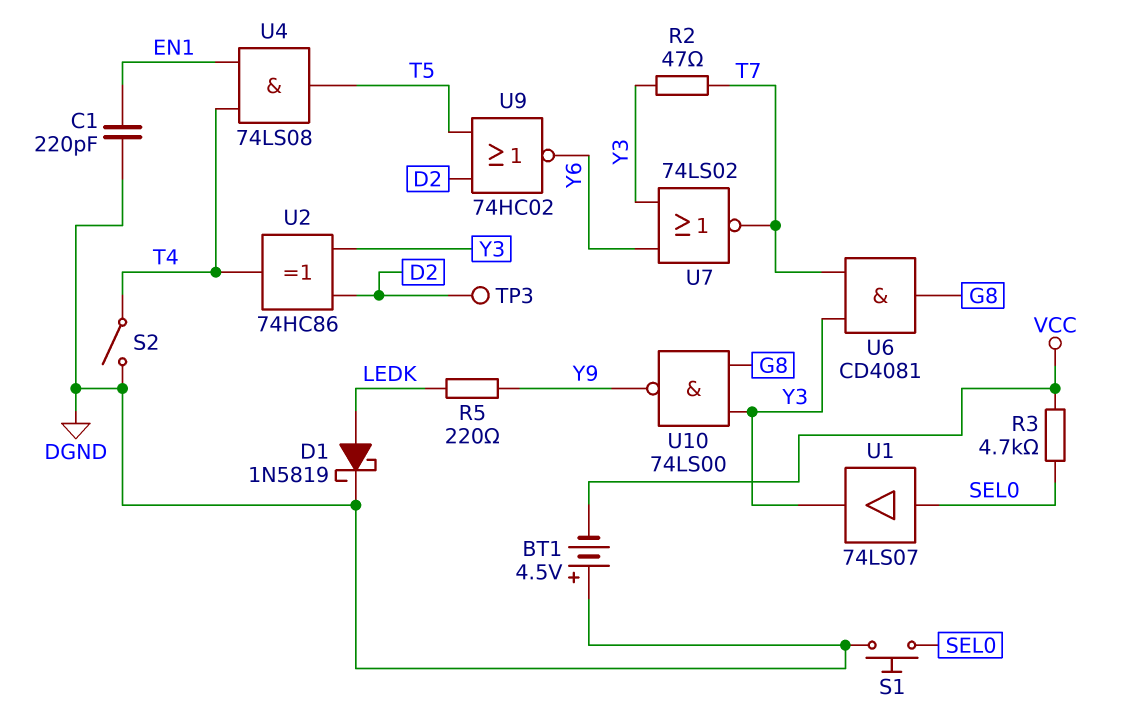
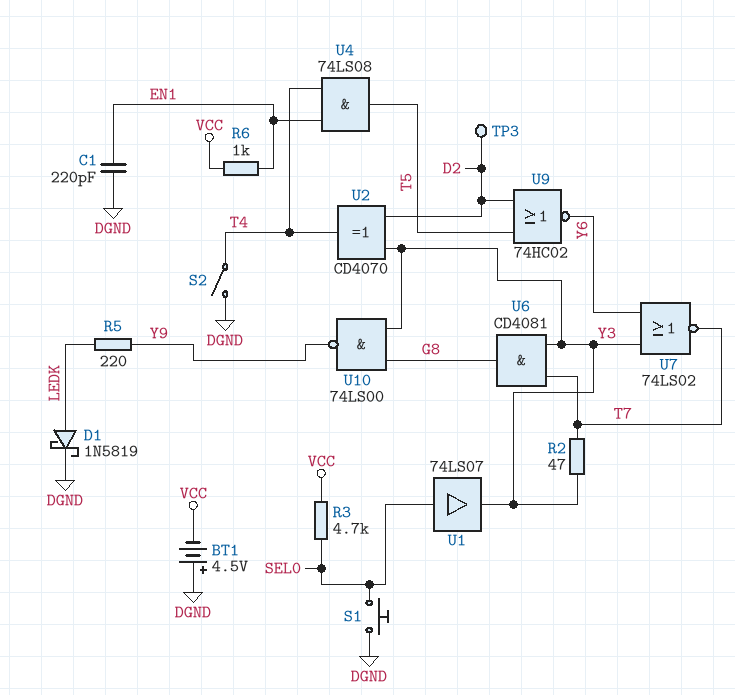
R6: none -> 1k (EN1, VCC)
U2: XOR 74HC86 (in D2, in Y3, out T4) -> XOR CD4070 (in D2, in Y3, out T4)

